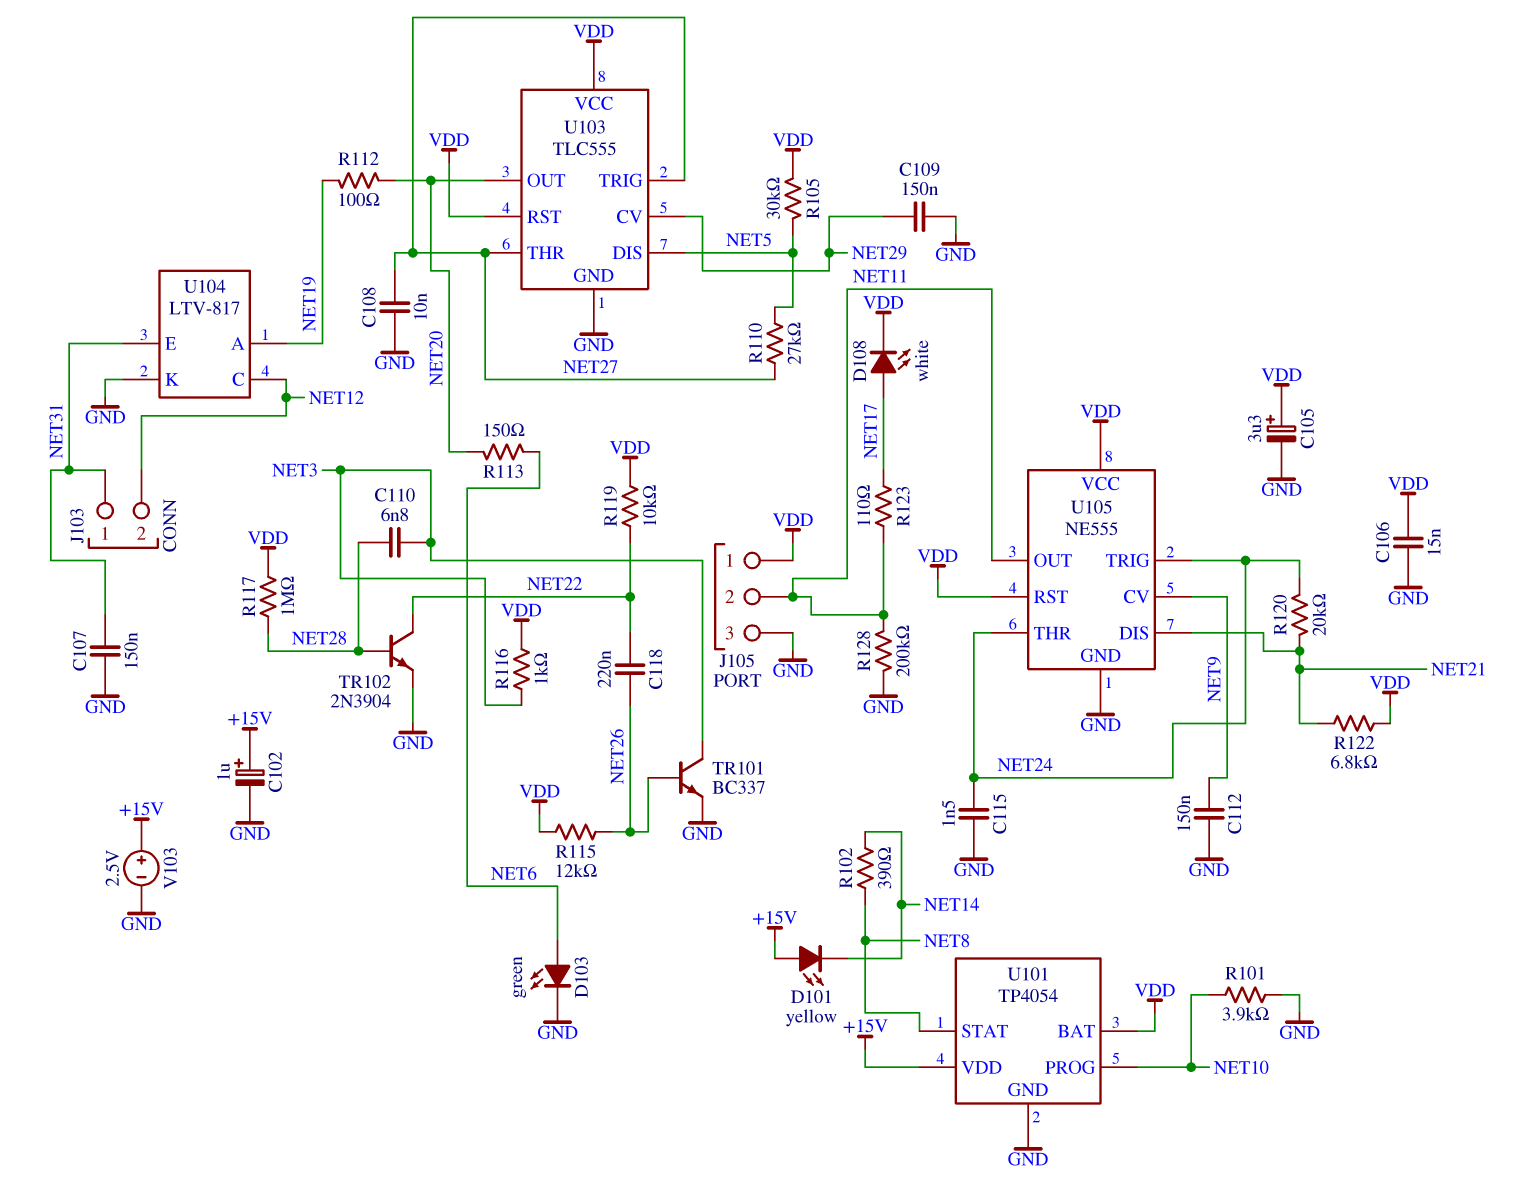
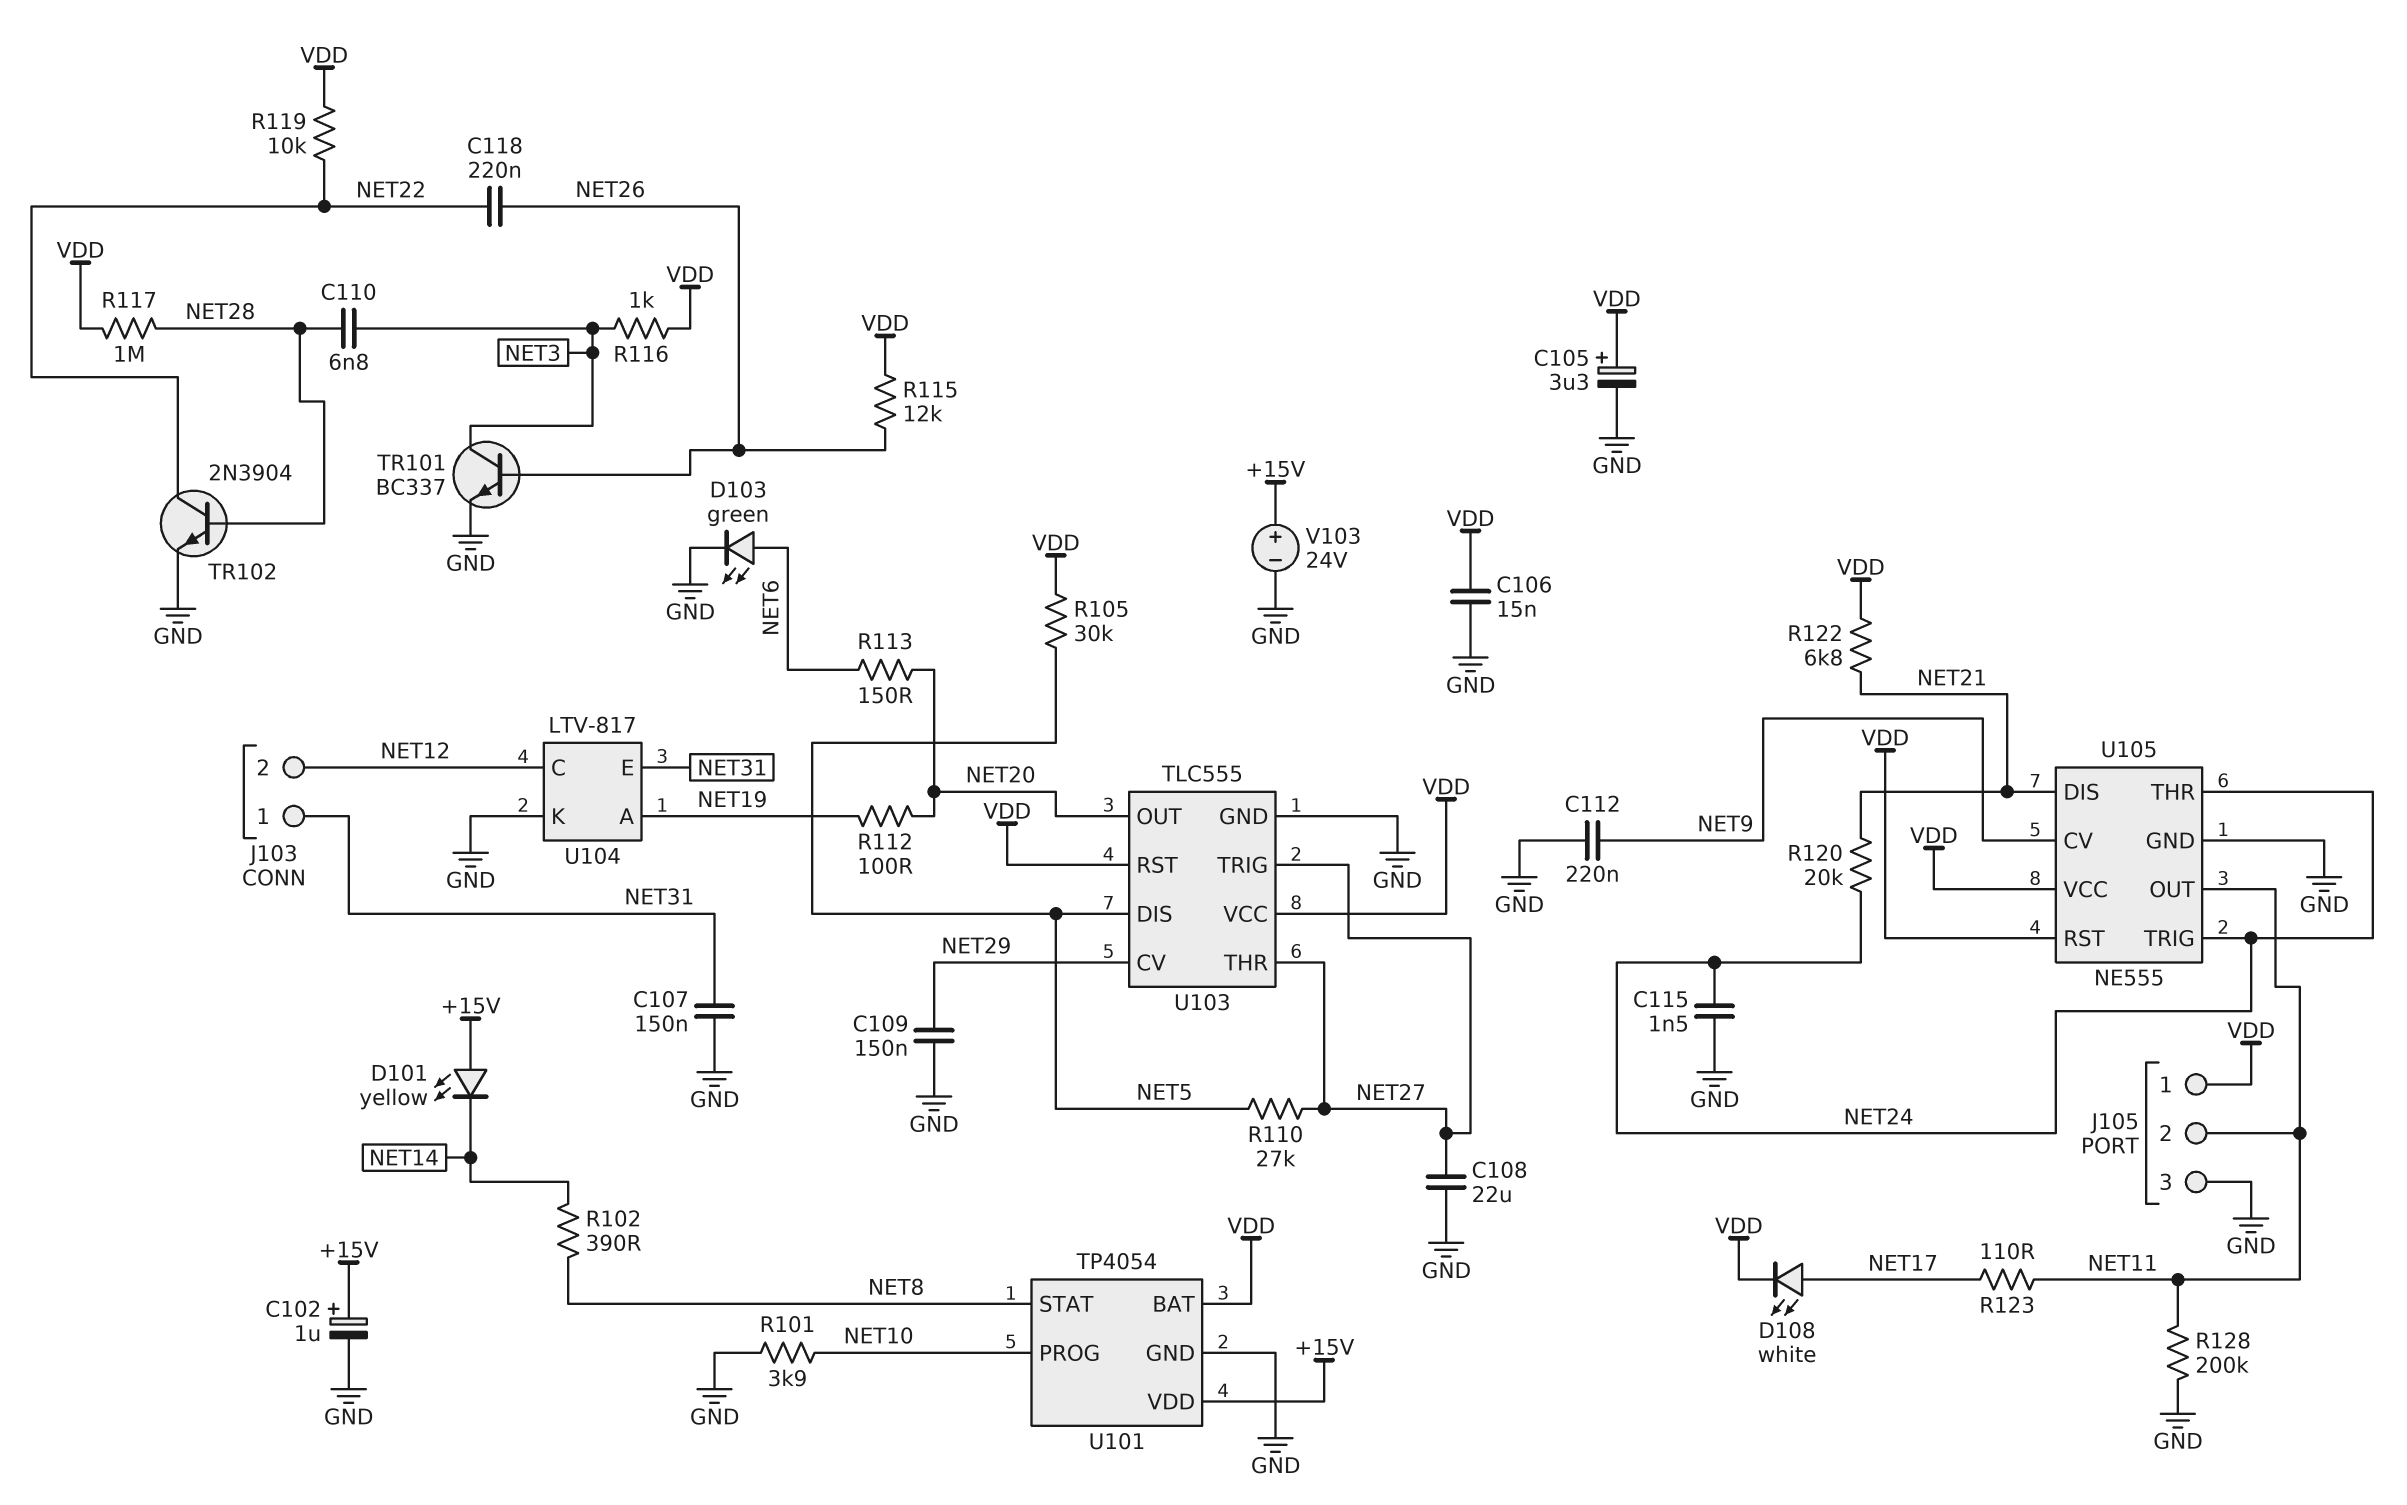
C108: 10nF (GND, NET27) -> 22uF (GND, NET27)
C112: 150nF (GND, NET9) -> 220nF (GND, NET9)
V103: 2.5V (plus +15V, minus GND) -> 24V (plus +15V, minus GND)

